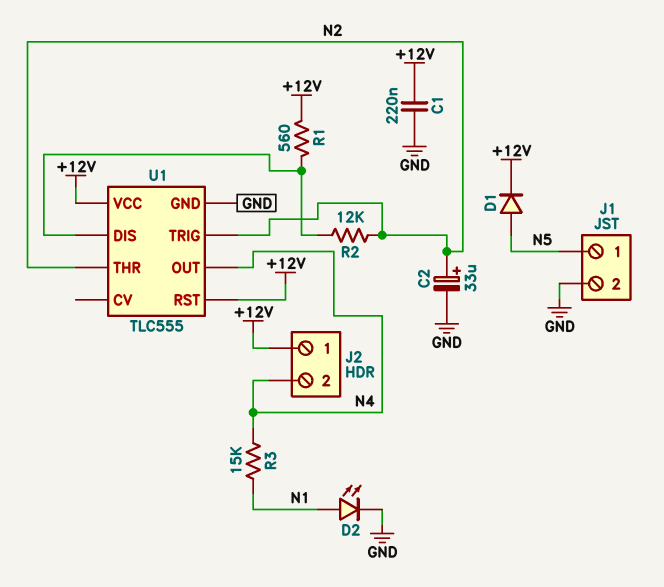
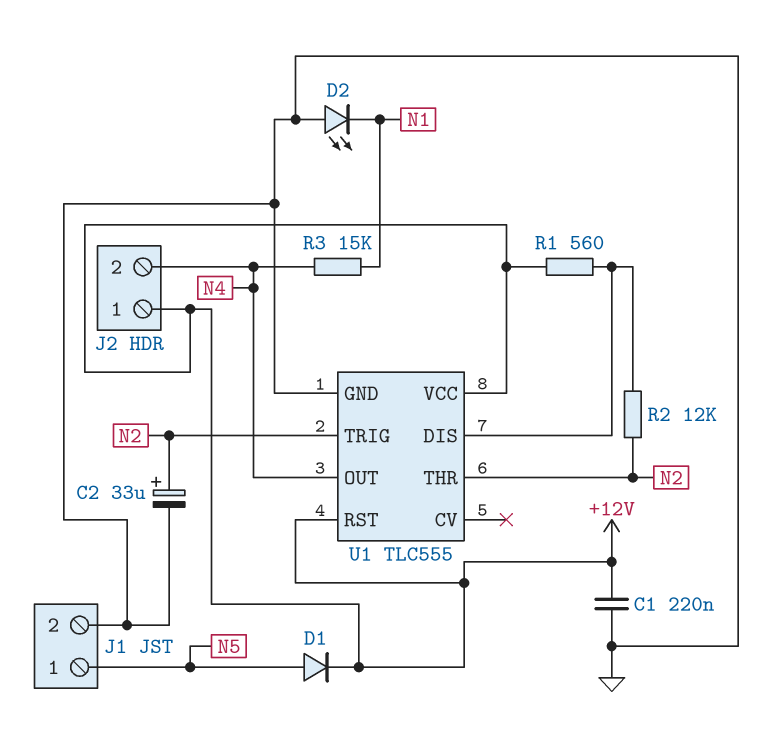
D2: LED (A N1, K GND) -> LED (A GND, K N1)

